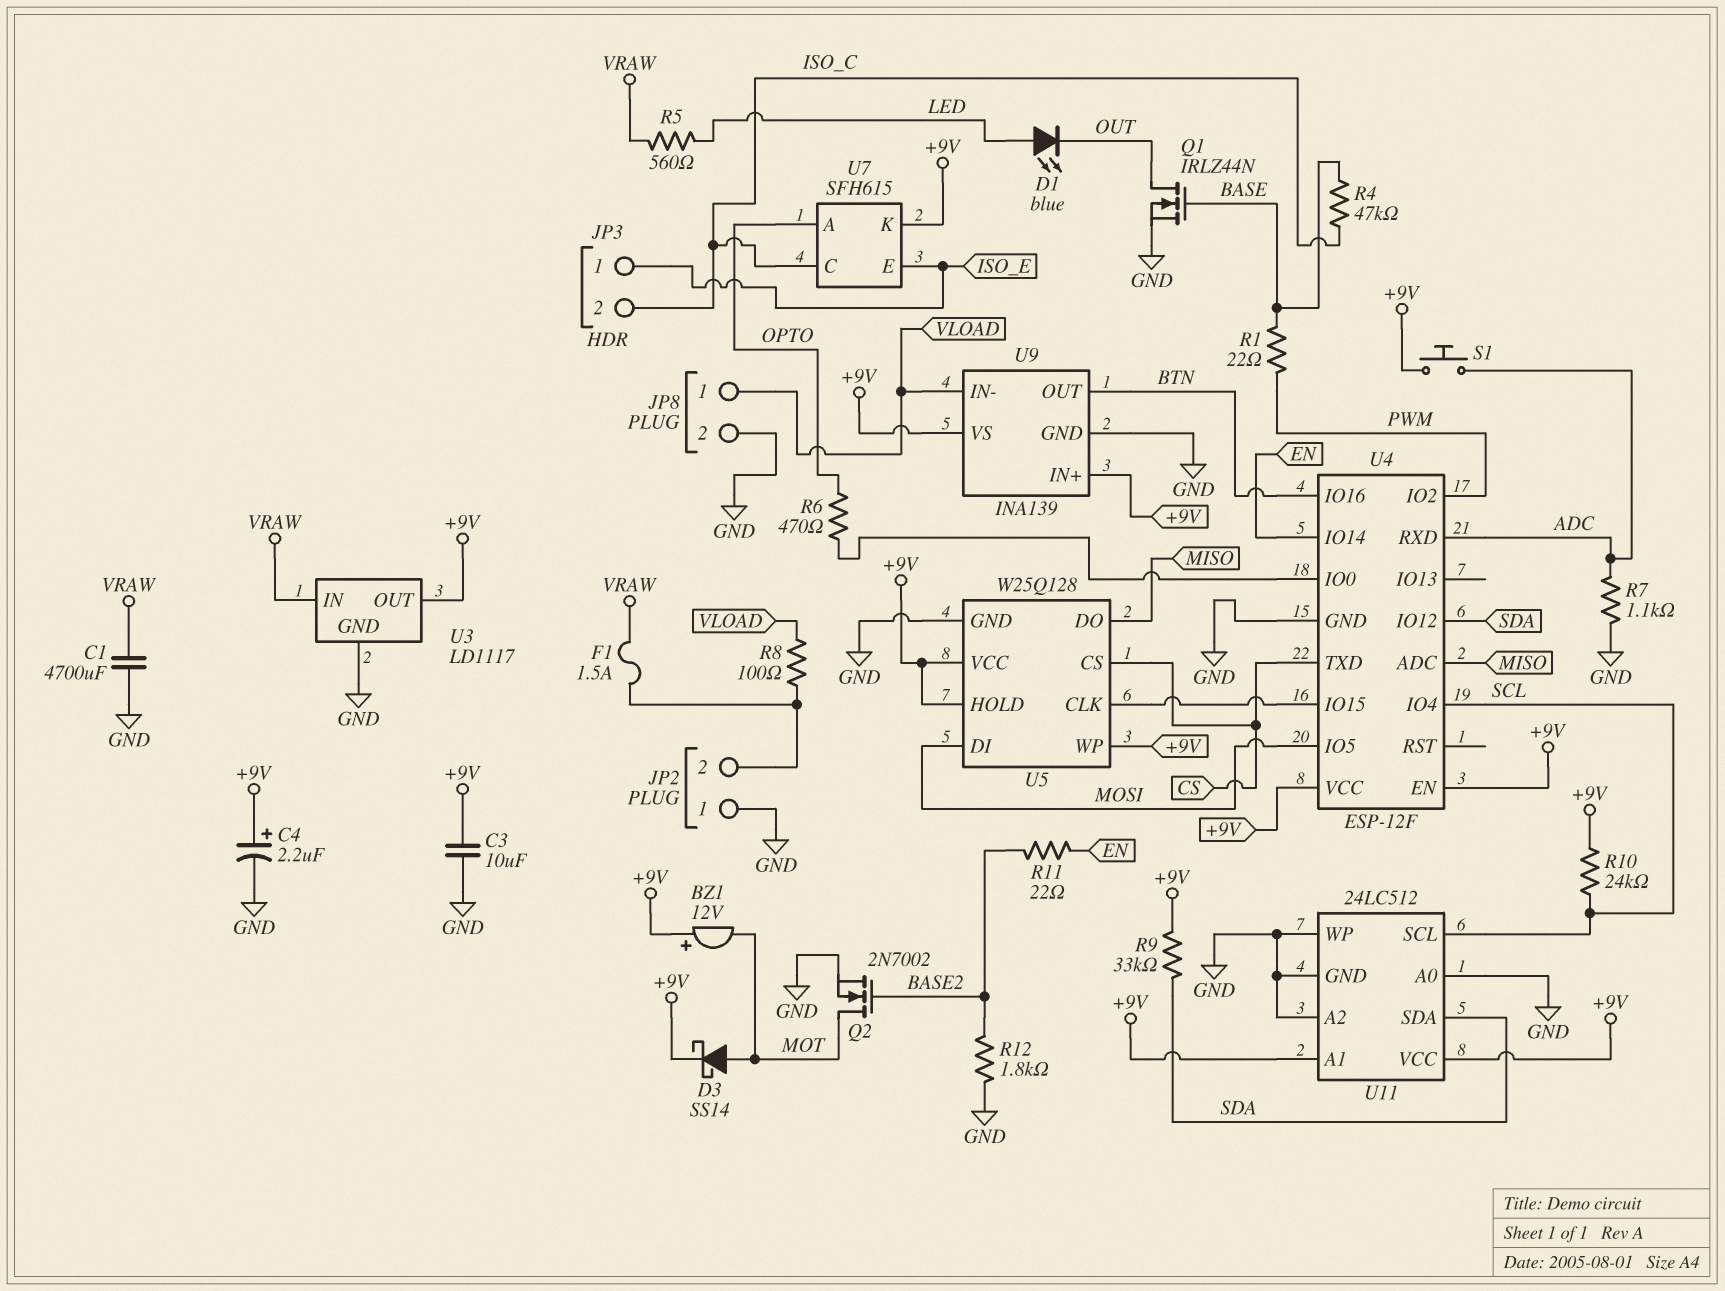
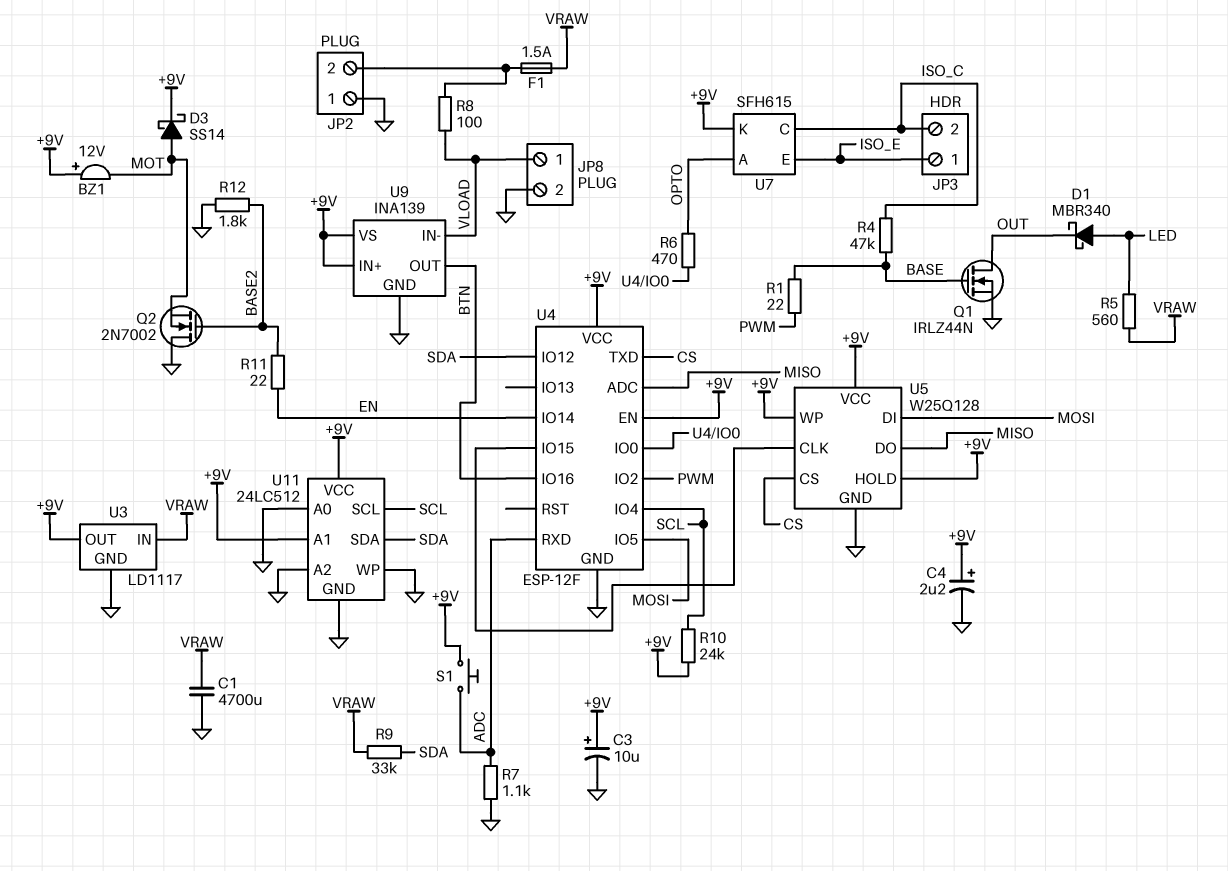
C3: 10uF (+9V, GND) -> 10uF (plus +9V, minus GND)
D1: LED blue (A LED, K OUT) -> schottky MBR340 (A LED, K OUT)
Q2: NMOS 2N7002 (G BASE2, D MOT, S GND) -> NMOS 2N7002 (G BASE2, D GND, S MOT)
R9: 33k (+9V, SDA) -> 33k (SDA, VRAW)

